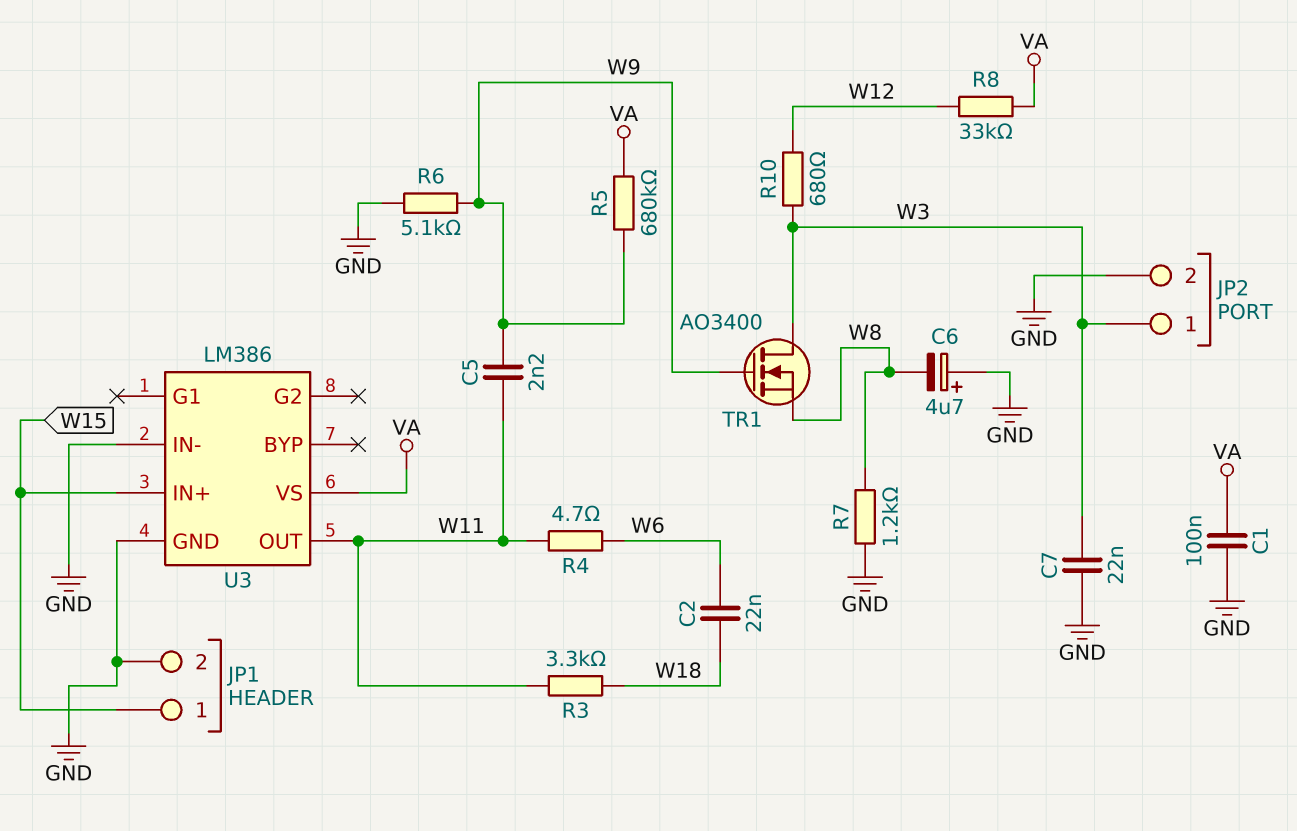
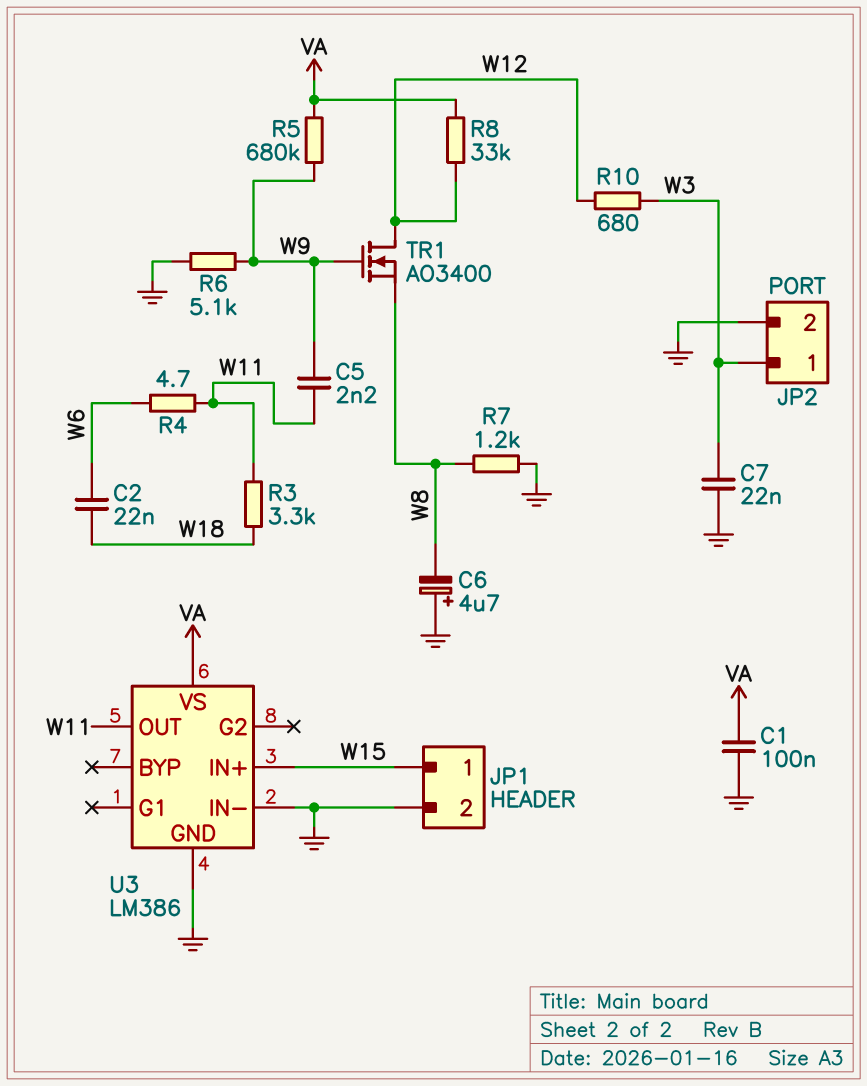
TR1: NMOS AO3400 (G W9, D W3, S W8) -> NMOS AO3400 (G W9, D W12, S W8)

